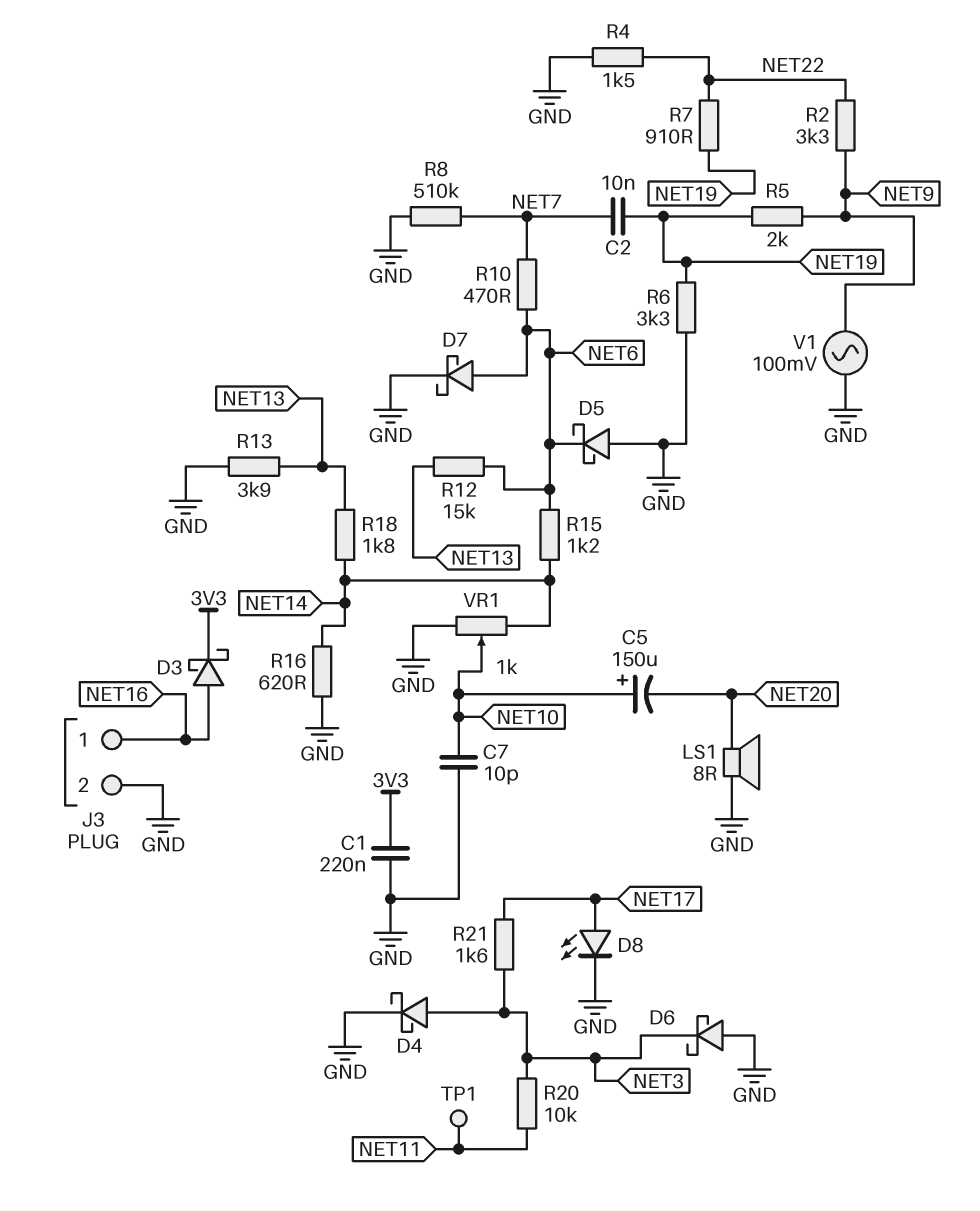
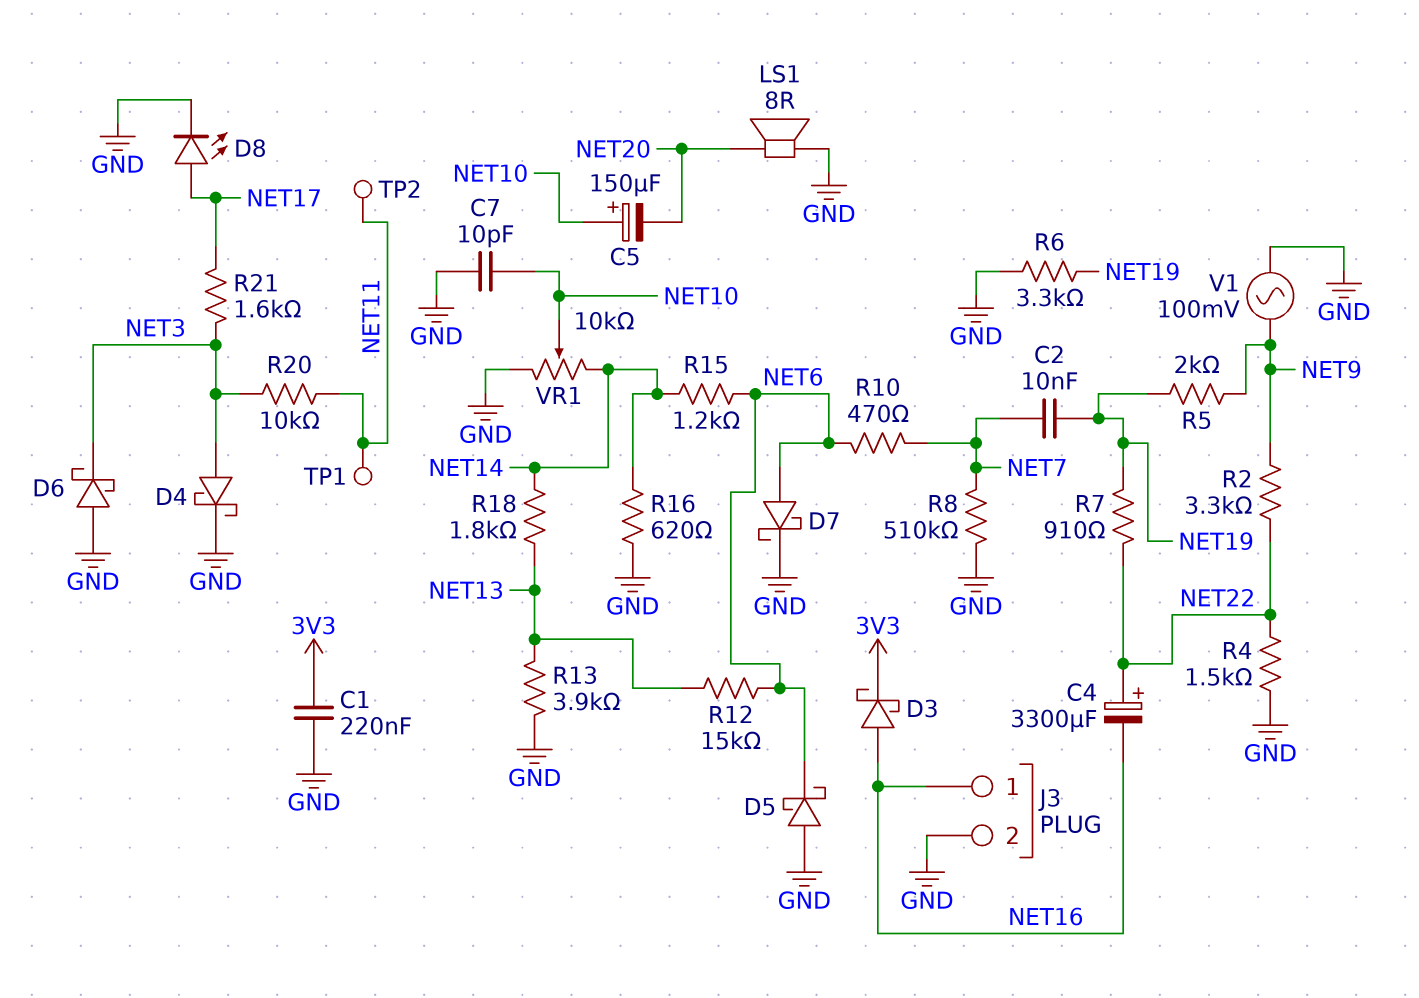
C4: none -> 3300uF (plus NET22, minus NET16)
TP2: none -> test point (NET11)
VR1: 1k (GND, NET14, wiper NET10) -> 10k (GND, NET14, wiper NET10)

